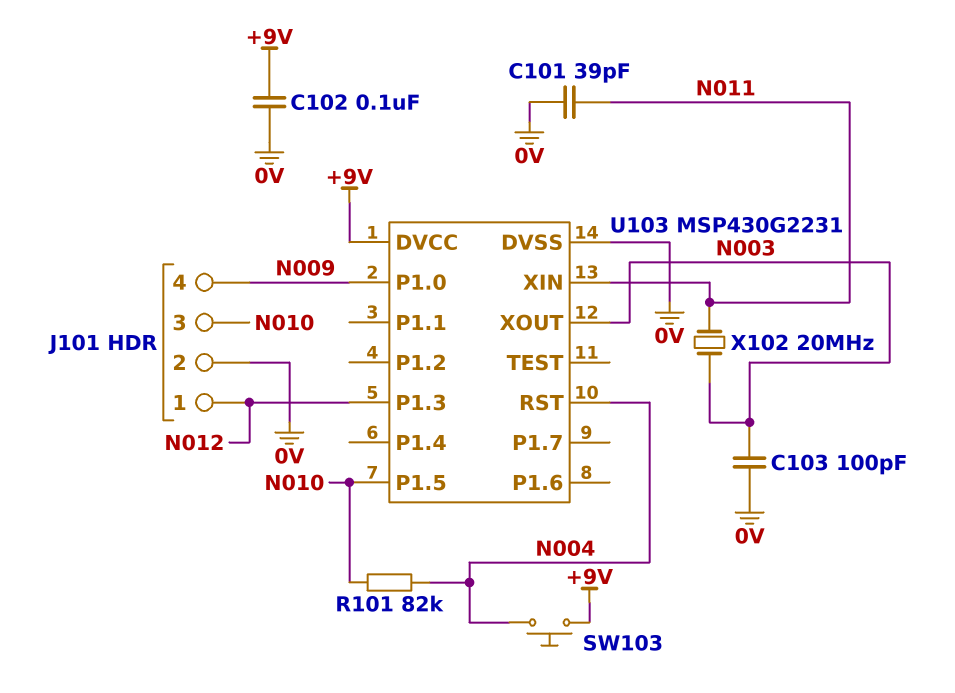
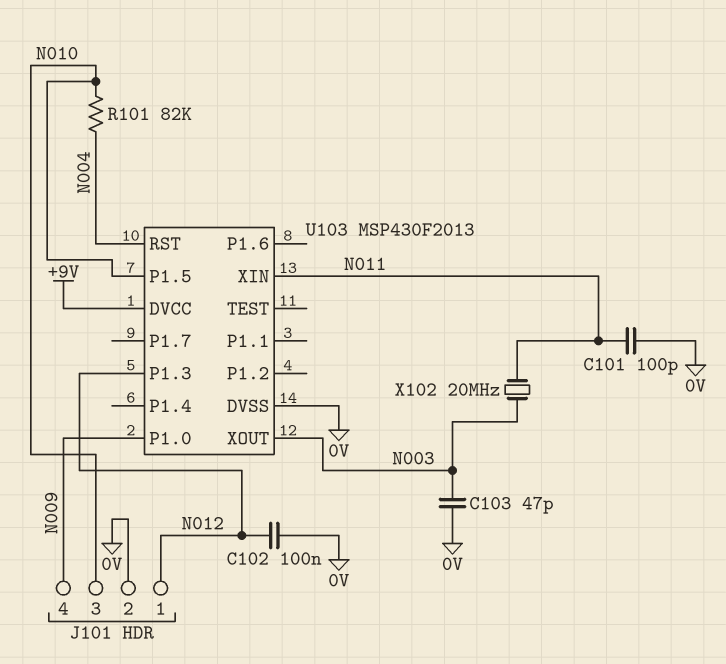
C101: 39pF (0V, N011) -> 100pF (0V, N011)
C102: 100nF (+9V, 0V) -> 100nF (0V, N012)
C103: 100pF (0V, N003) -> 47pF (0V, N003)
SW103: button (+9V, N004) -> none
U103: MSP430G2231 -> MSP430F2013

